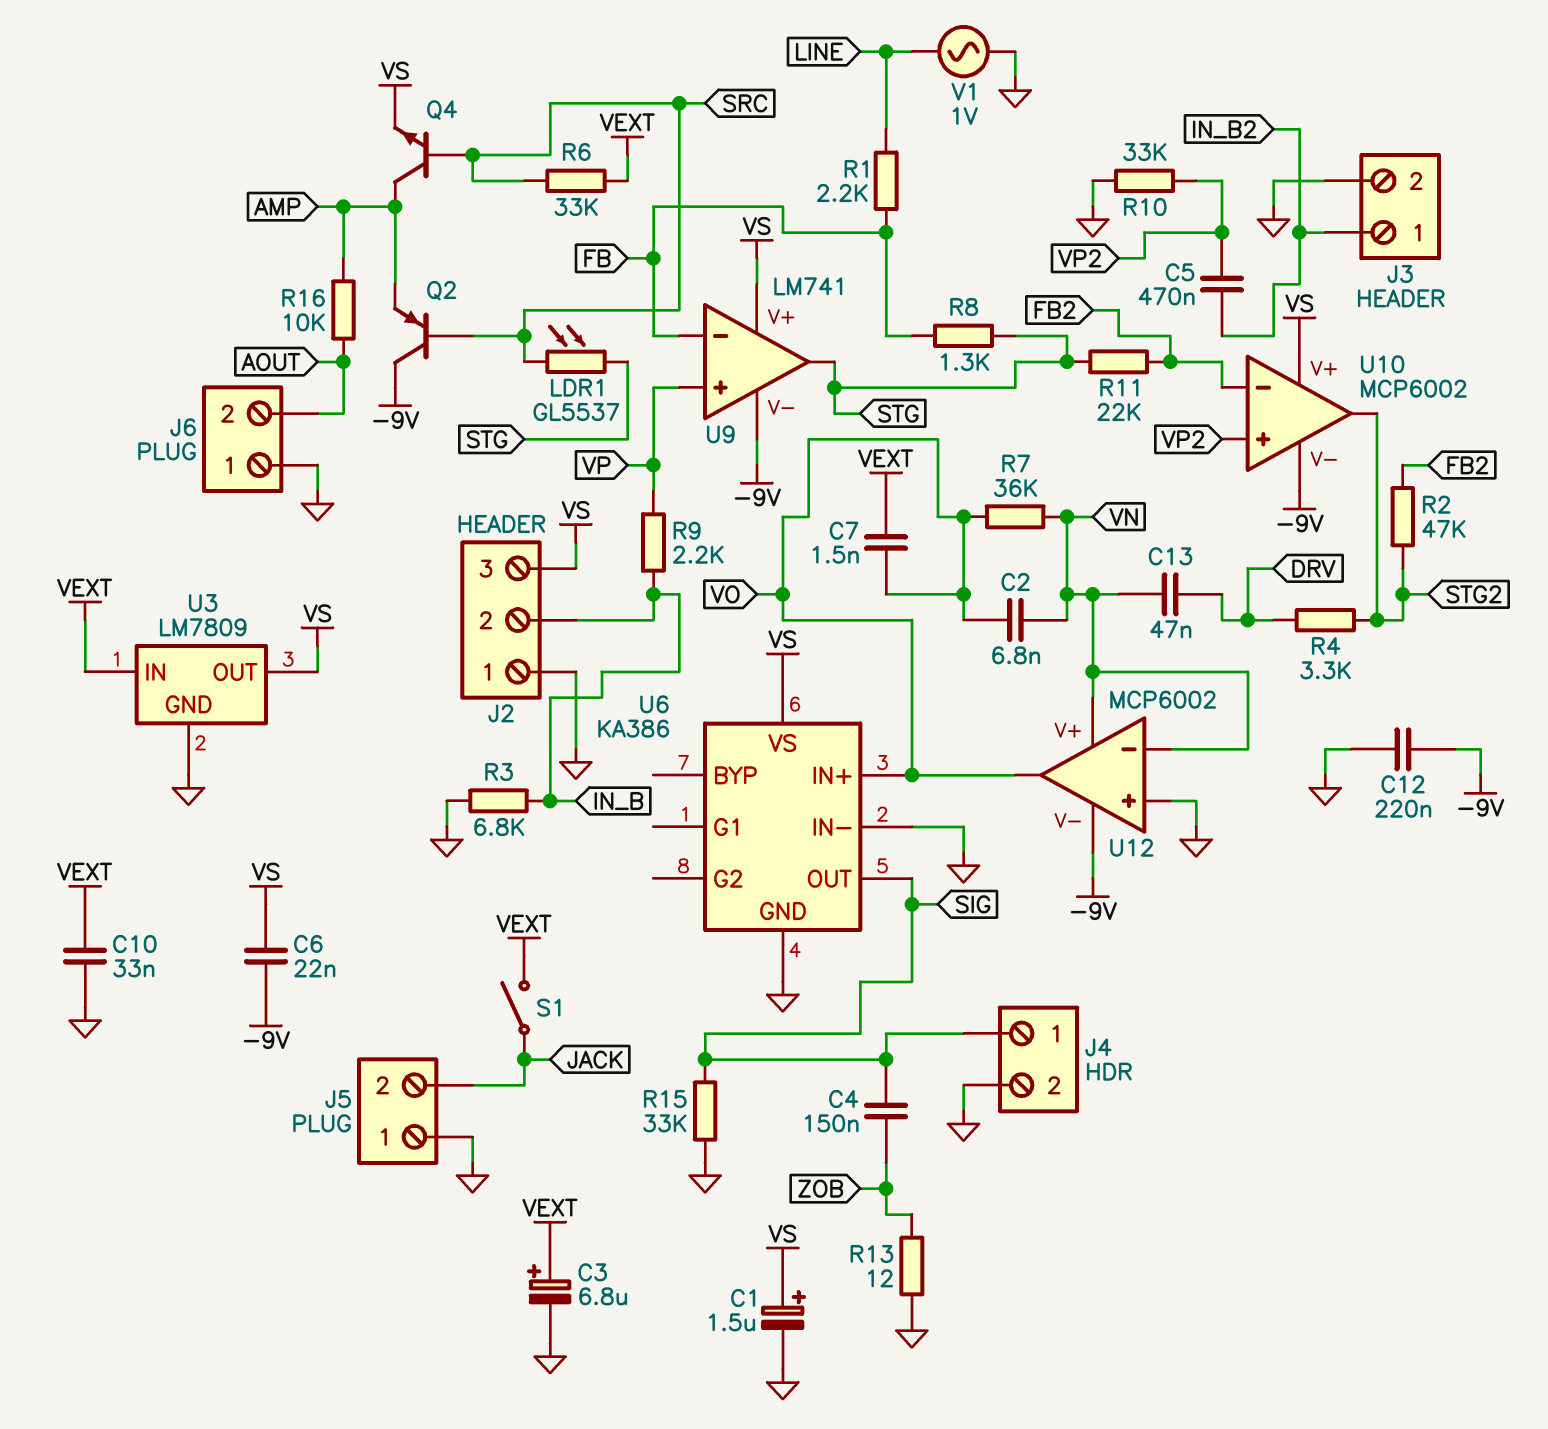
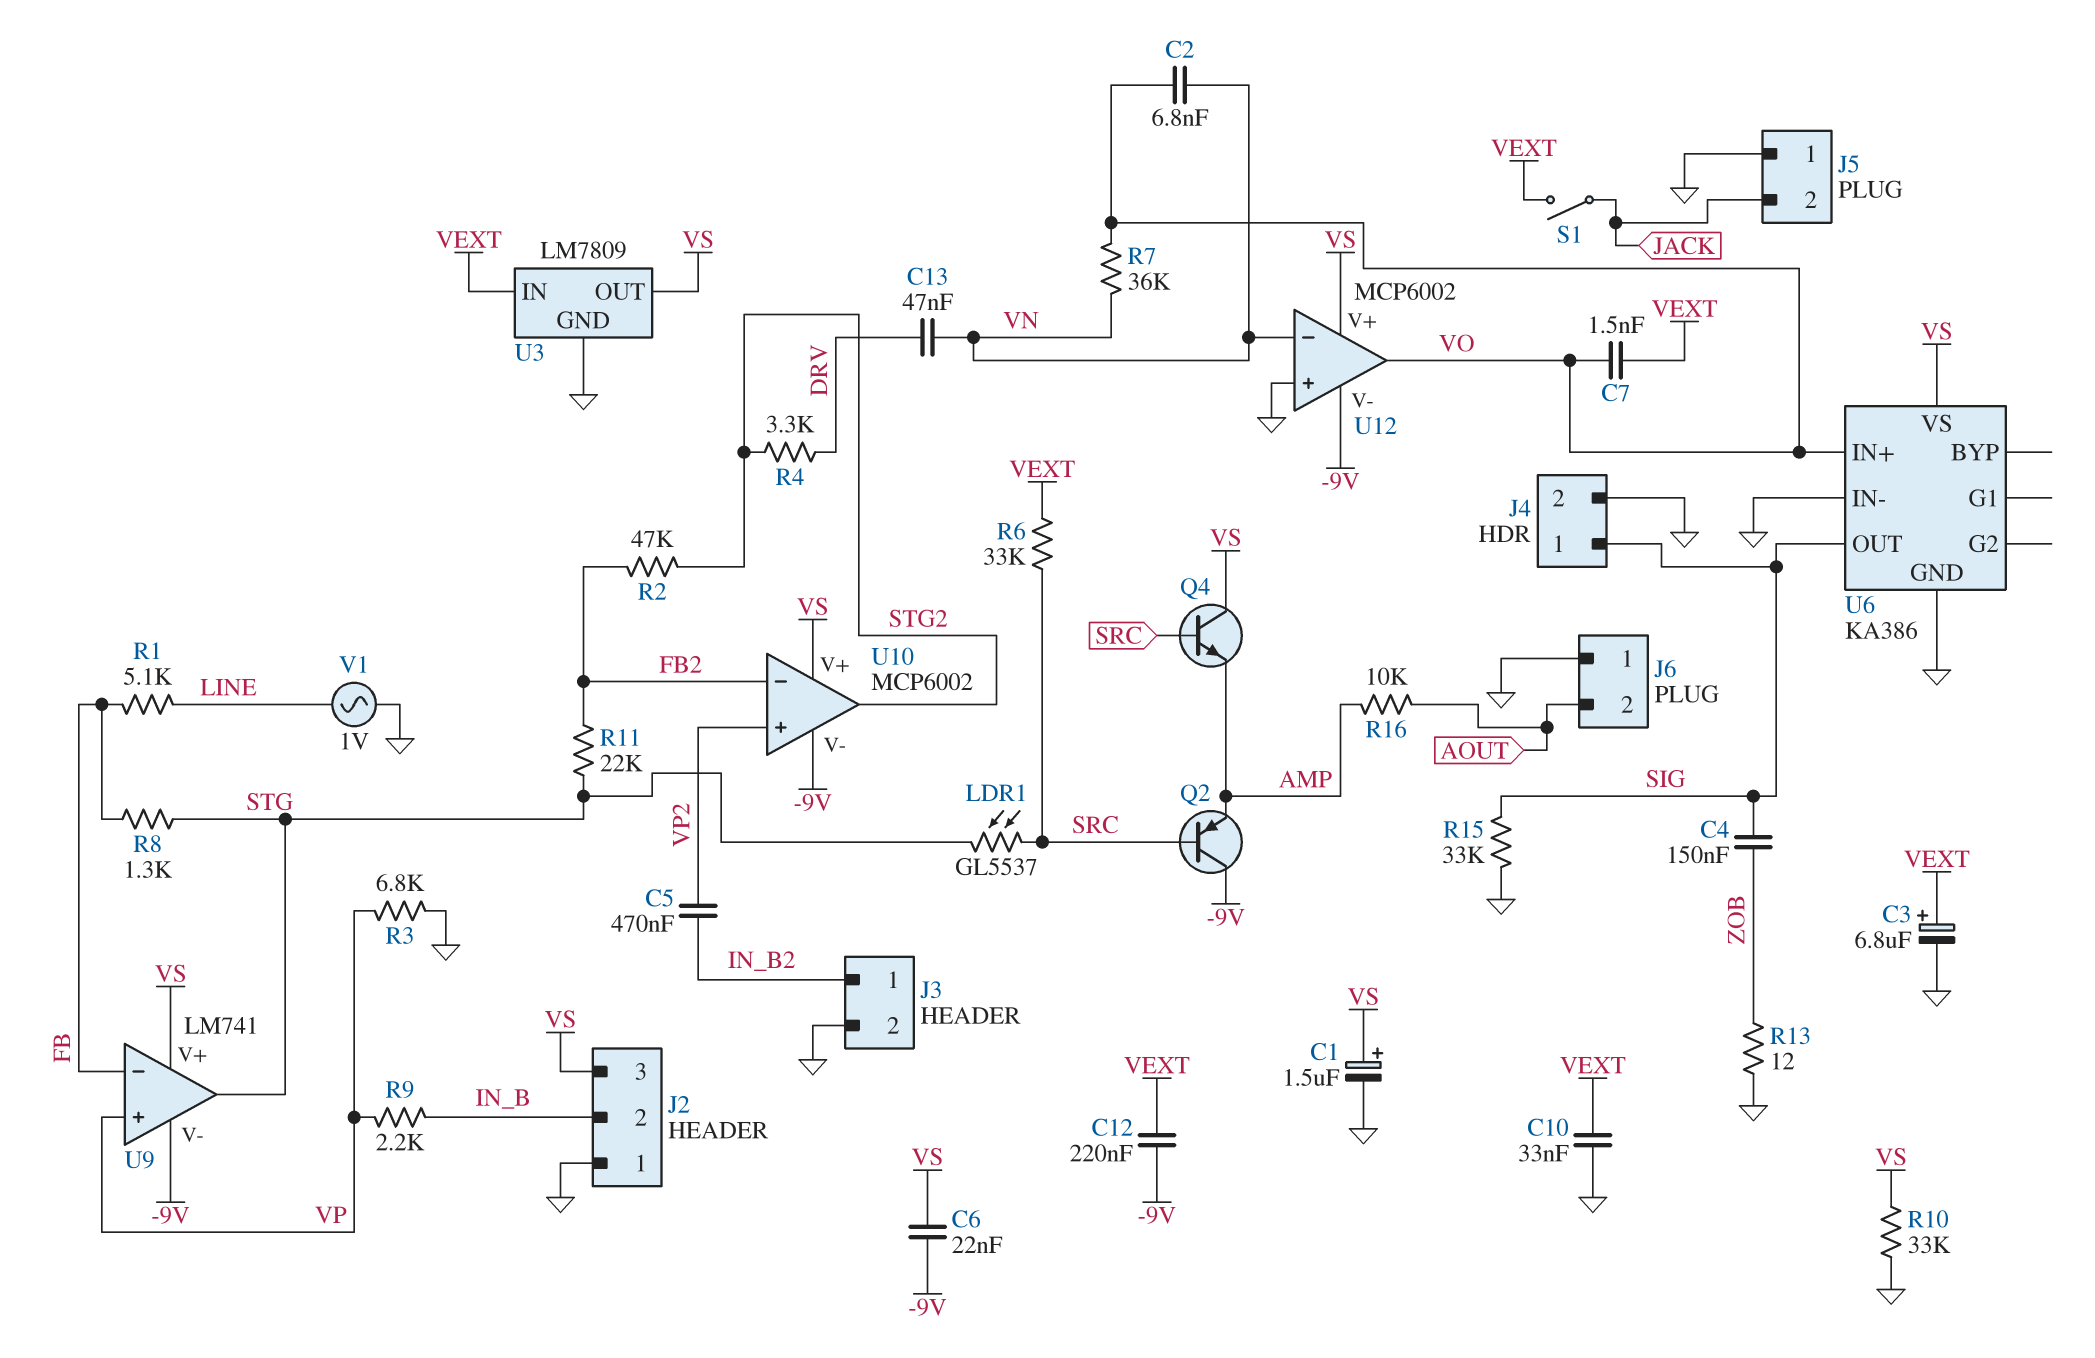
C12: 220nF (-9V, GND) -> 220nF (-9V, VEXT)
Q4: NPN (B SRC, C AMP, E VS) -> NPN (B SRC, C VS, E AMP)
R1: 2.2k (FB, LINE) -> 5.1k (FB, LINE)
R3: 6.8k (GND, IN_B) -> 6.8k (GND, VP)
R10: 33k (GND, VP2) -> 33k (GND, VS)
U12 pin V+: VN -> VS

